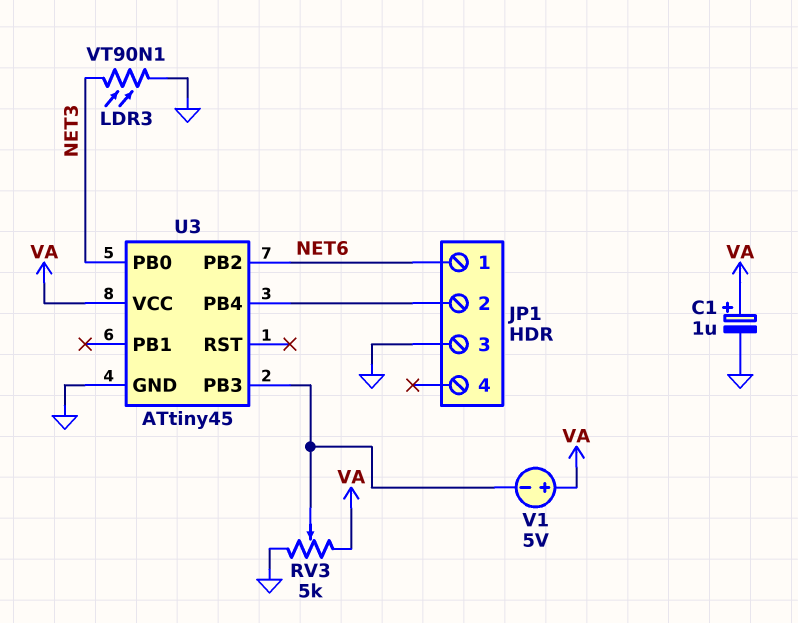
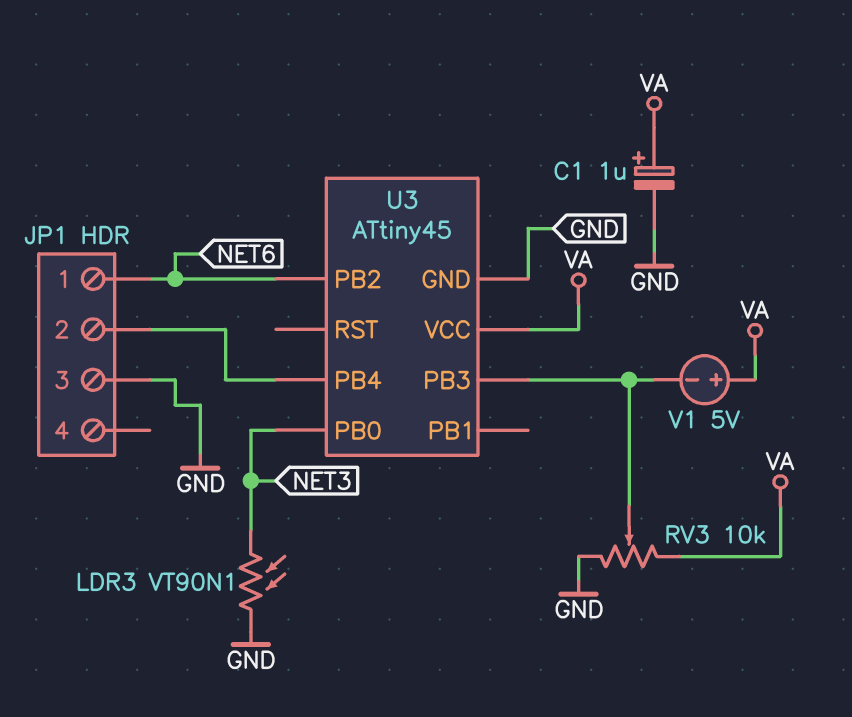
RV3: 5k (GND, VA, wiper U3/PB3) -> 10k (GND, VA, wiper U3/PB3)

